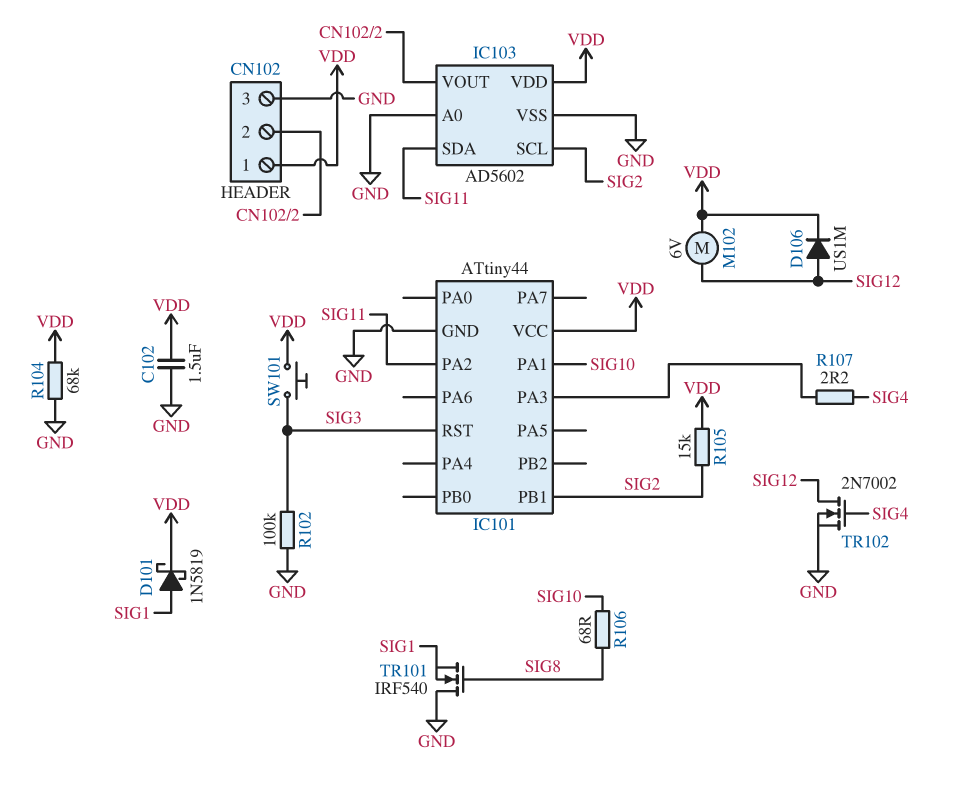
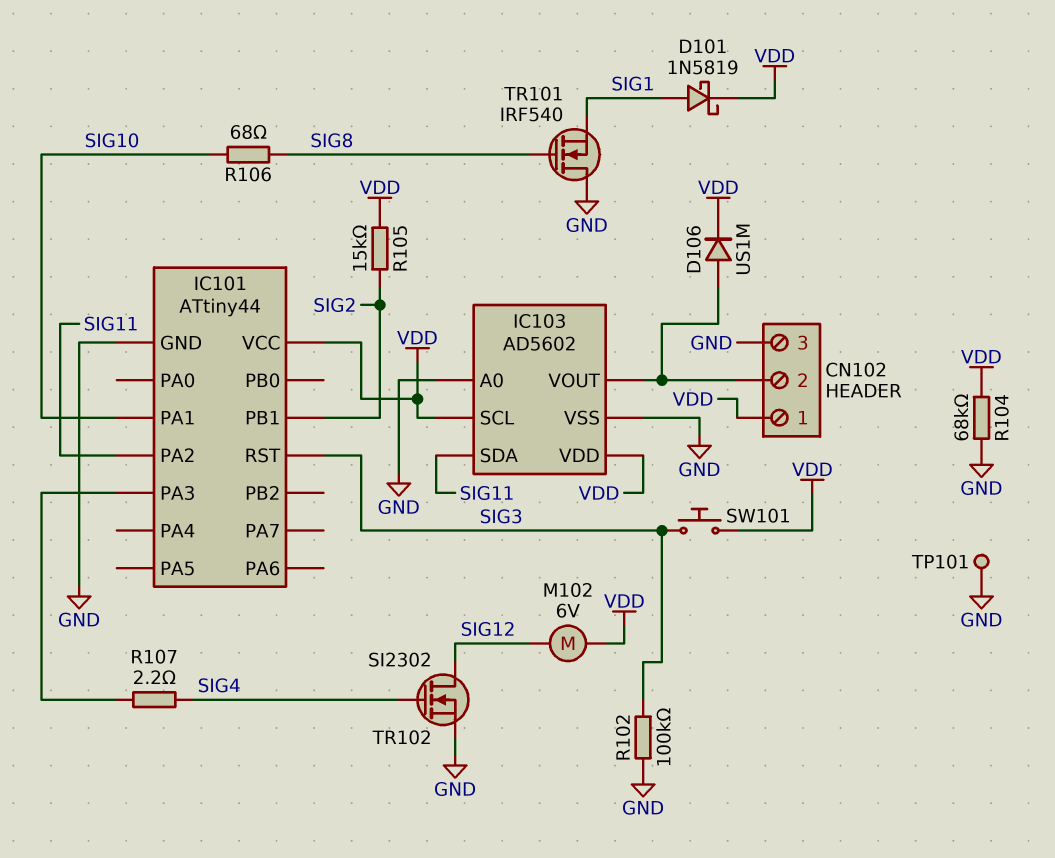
C102: 1.5uF (GND, VDD) -> none
D106: diode US1M (A SIG12, K VDD) -> diode US1M (A CN102/2, K VDD)
IC103 pin SCL: SIG2 -> VDD
TP101: none -> test point (GND)
TR102: NMOS 2N7002 (G SIG4, D SIG12, S GND) -> NMOS SI2302 (G SIG4, D SIG12, S GND)

